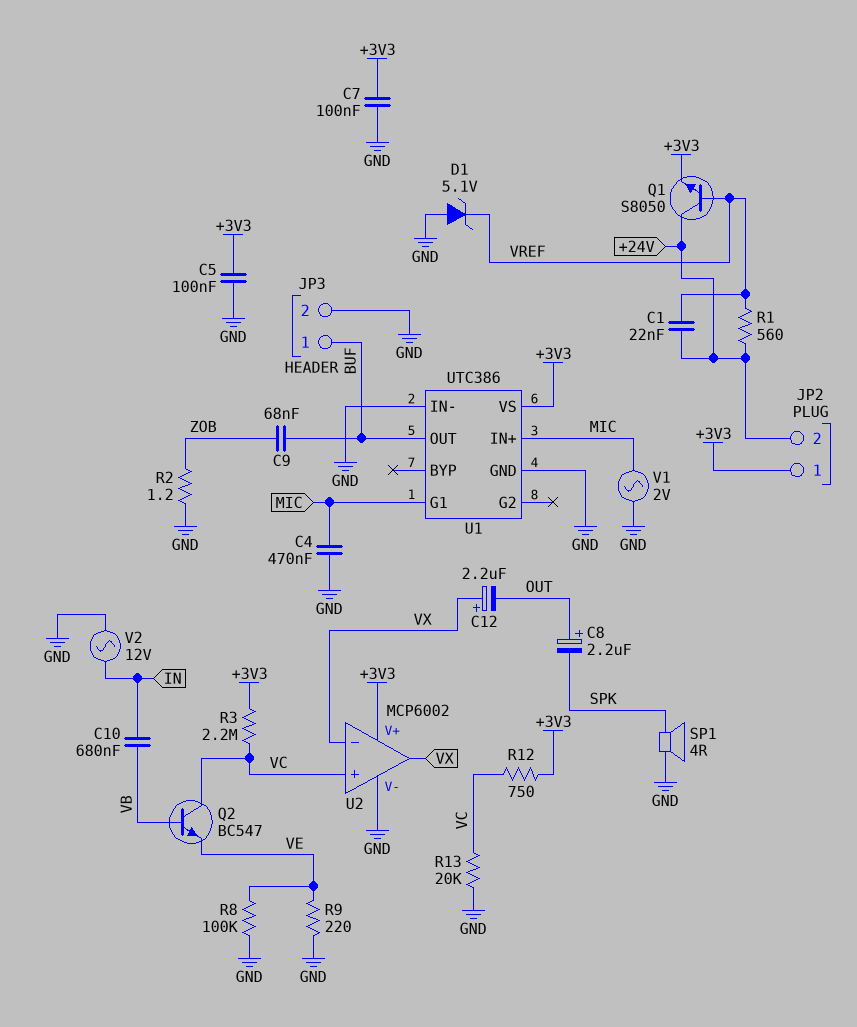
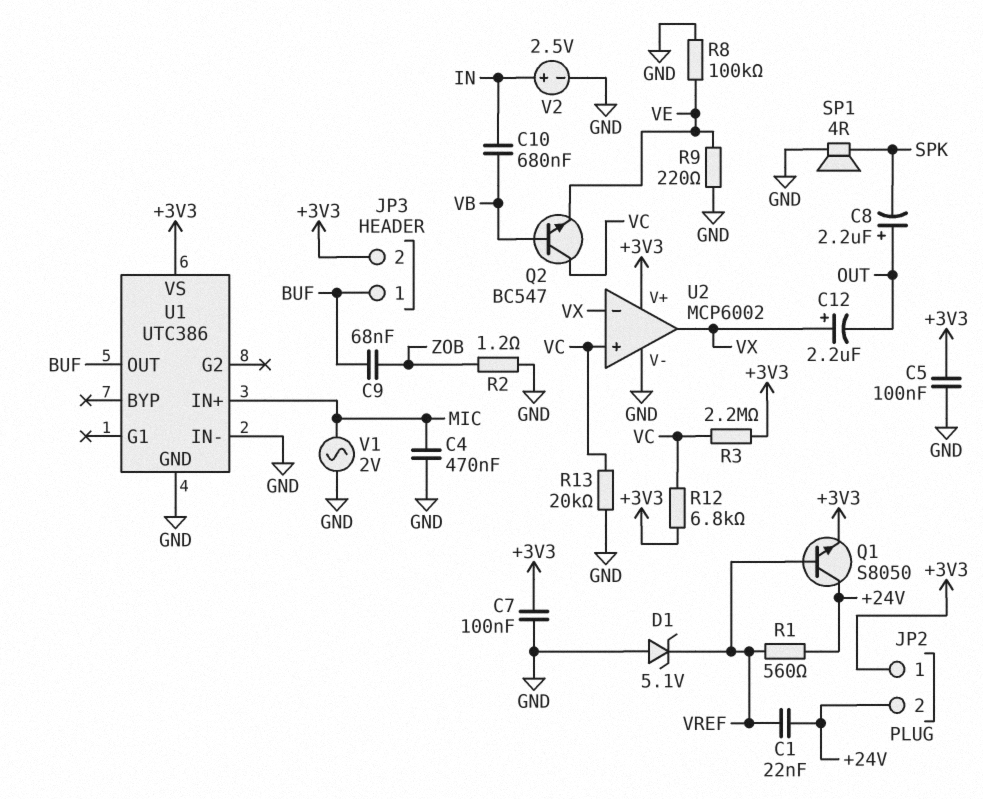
JP3 pin 2: GND -> +3V3
R12: 750 (+3V3, VC) -> 6.8k (+3V3, VC)
U1 pin G1: MIC -> none
V2: AC 12V (GND, IN) -> 2.5V (plus IN, minus GND)

